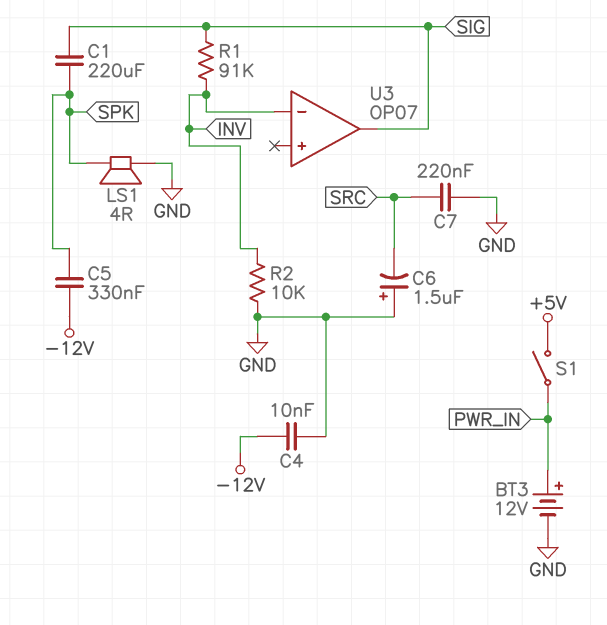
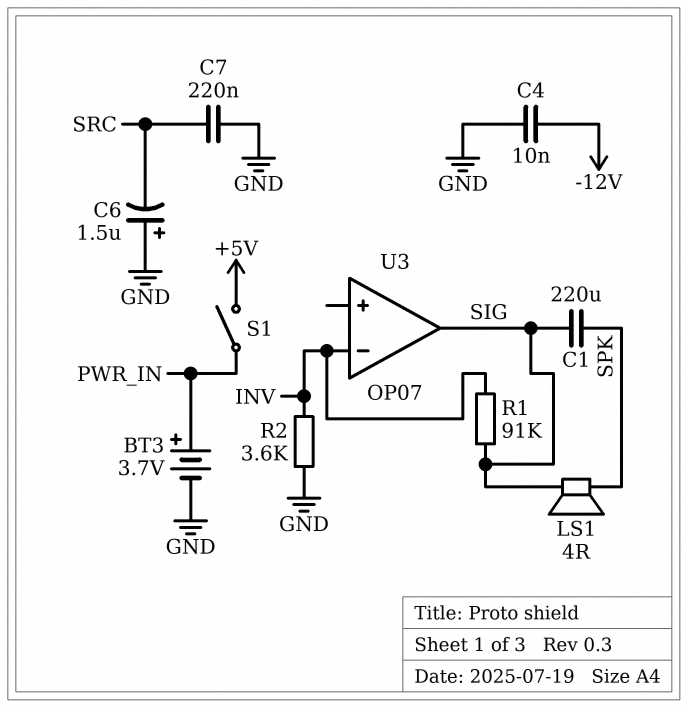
BT3: 12V (plus PWR_IN, minus GND) -> 3.7V (plus PWR_IN, minus GND)
C5: 330nF (-12V, SPK) -> none
LS1: speaker 4R (GND, SPK) -> speaker 4R (SIG, SPK)
R2: 10k (GND, INV) -> 3.6k (GND, INV)

